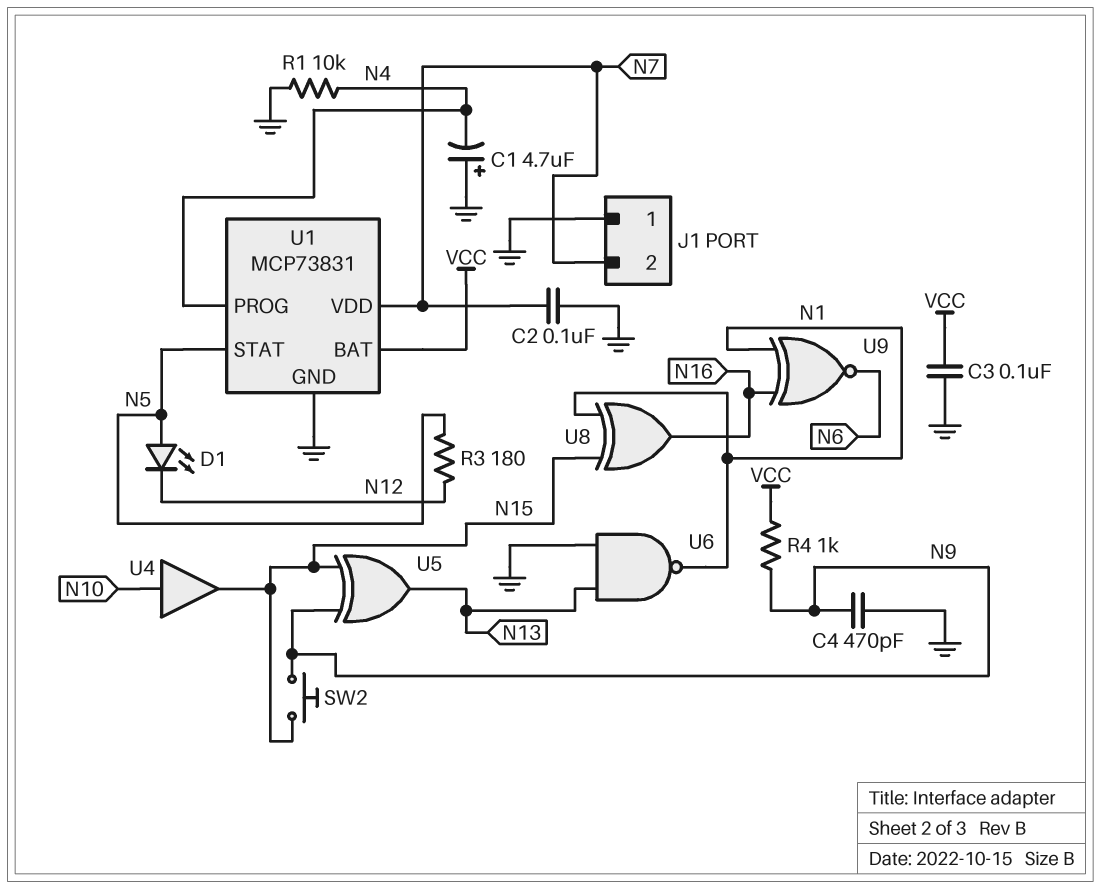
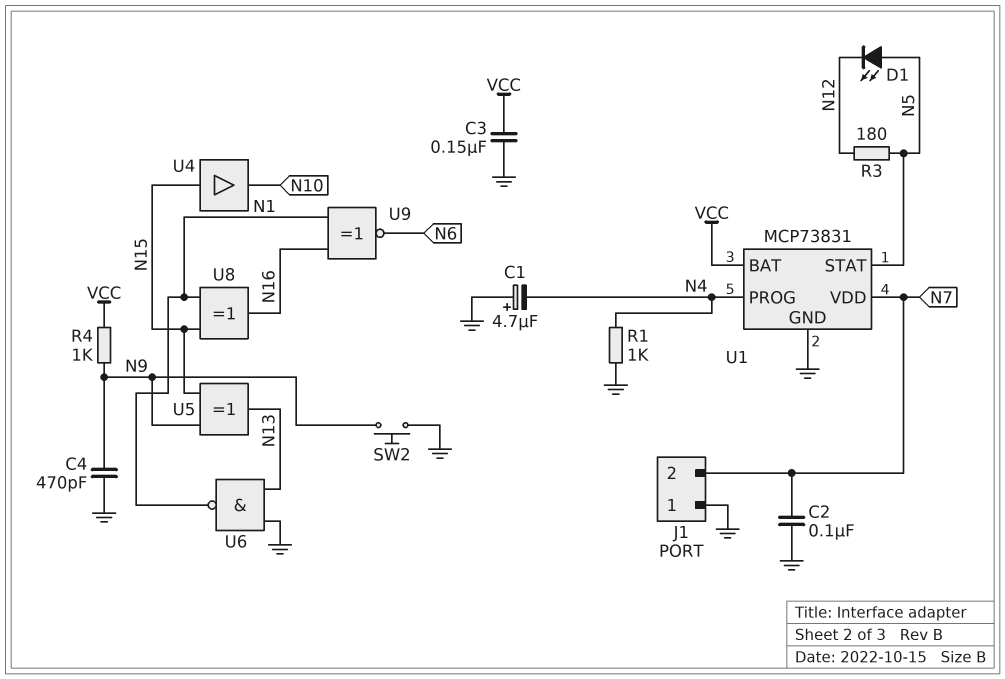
C3: 100nF (GND, VCC) -> 150nF (GND, VCC)
R1: 10k (GND, N4) -> 1k (GND, N4)
SW2: button (N9, N15) -> button (GND, N9)
U4: buffer (in N10, out N15) -> buffer (in N15, out N10)

